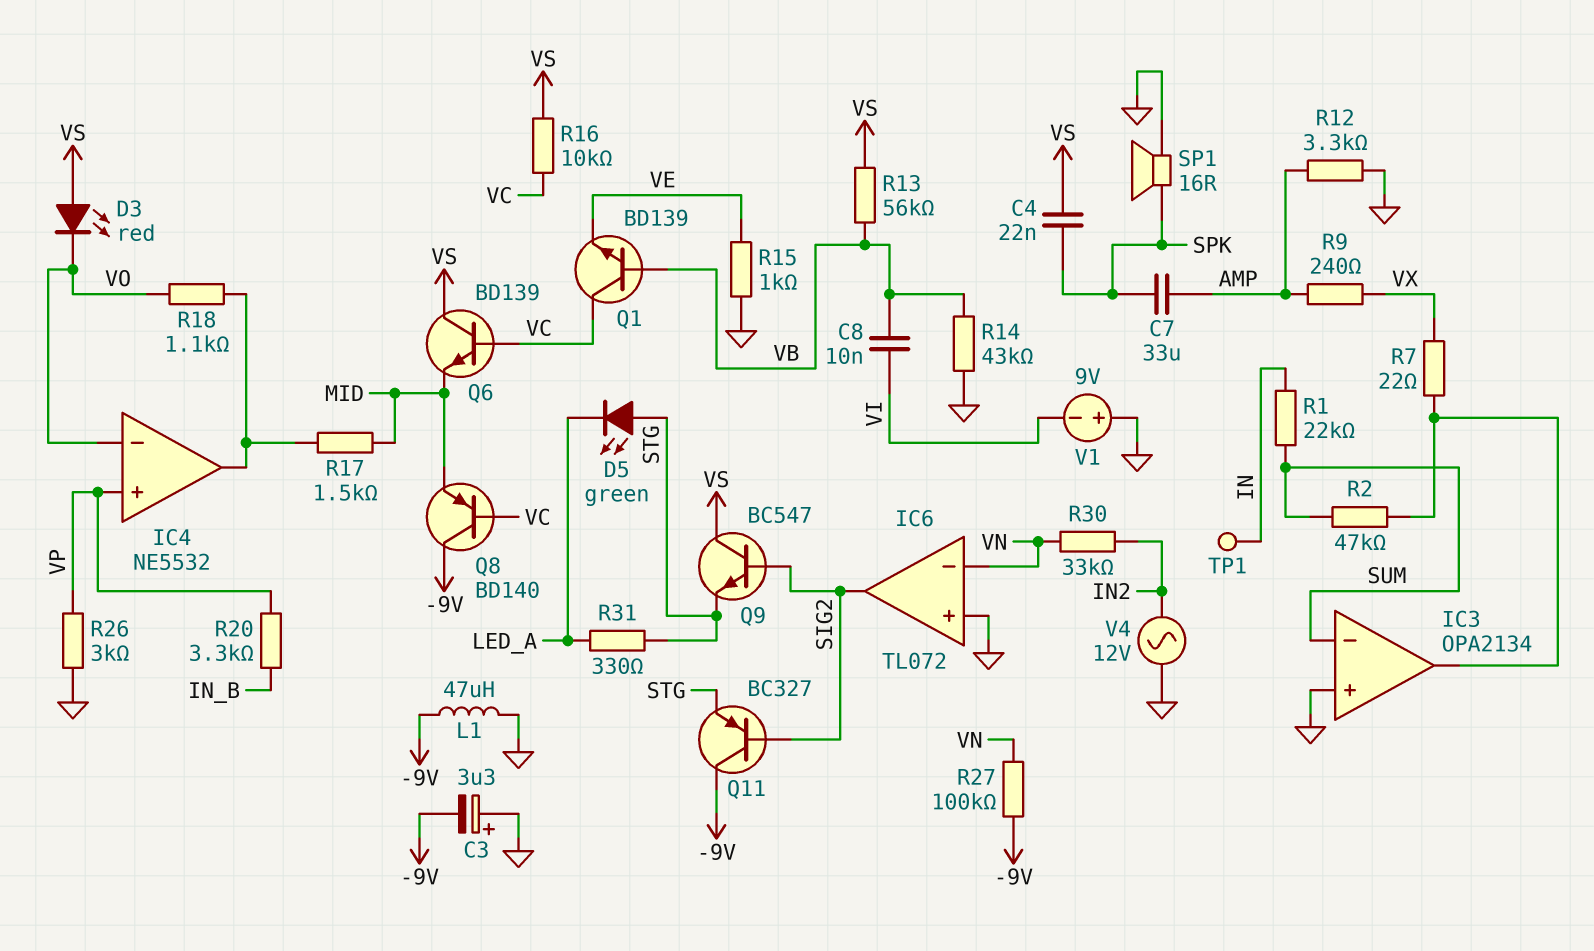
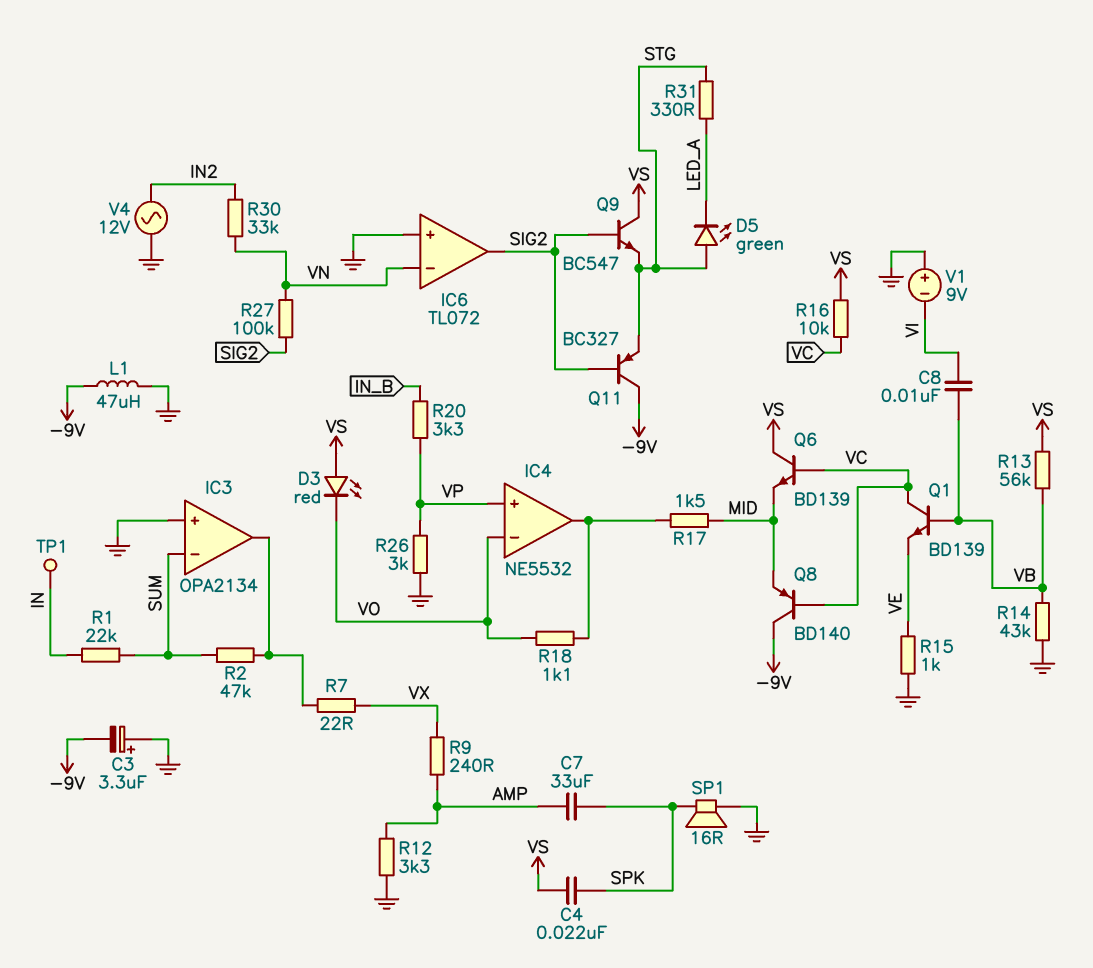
R27: 100k (-9V, VN) -> 100k (SIG2, VN)

